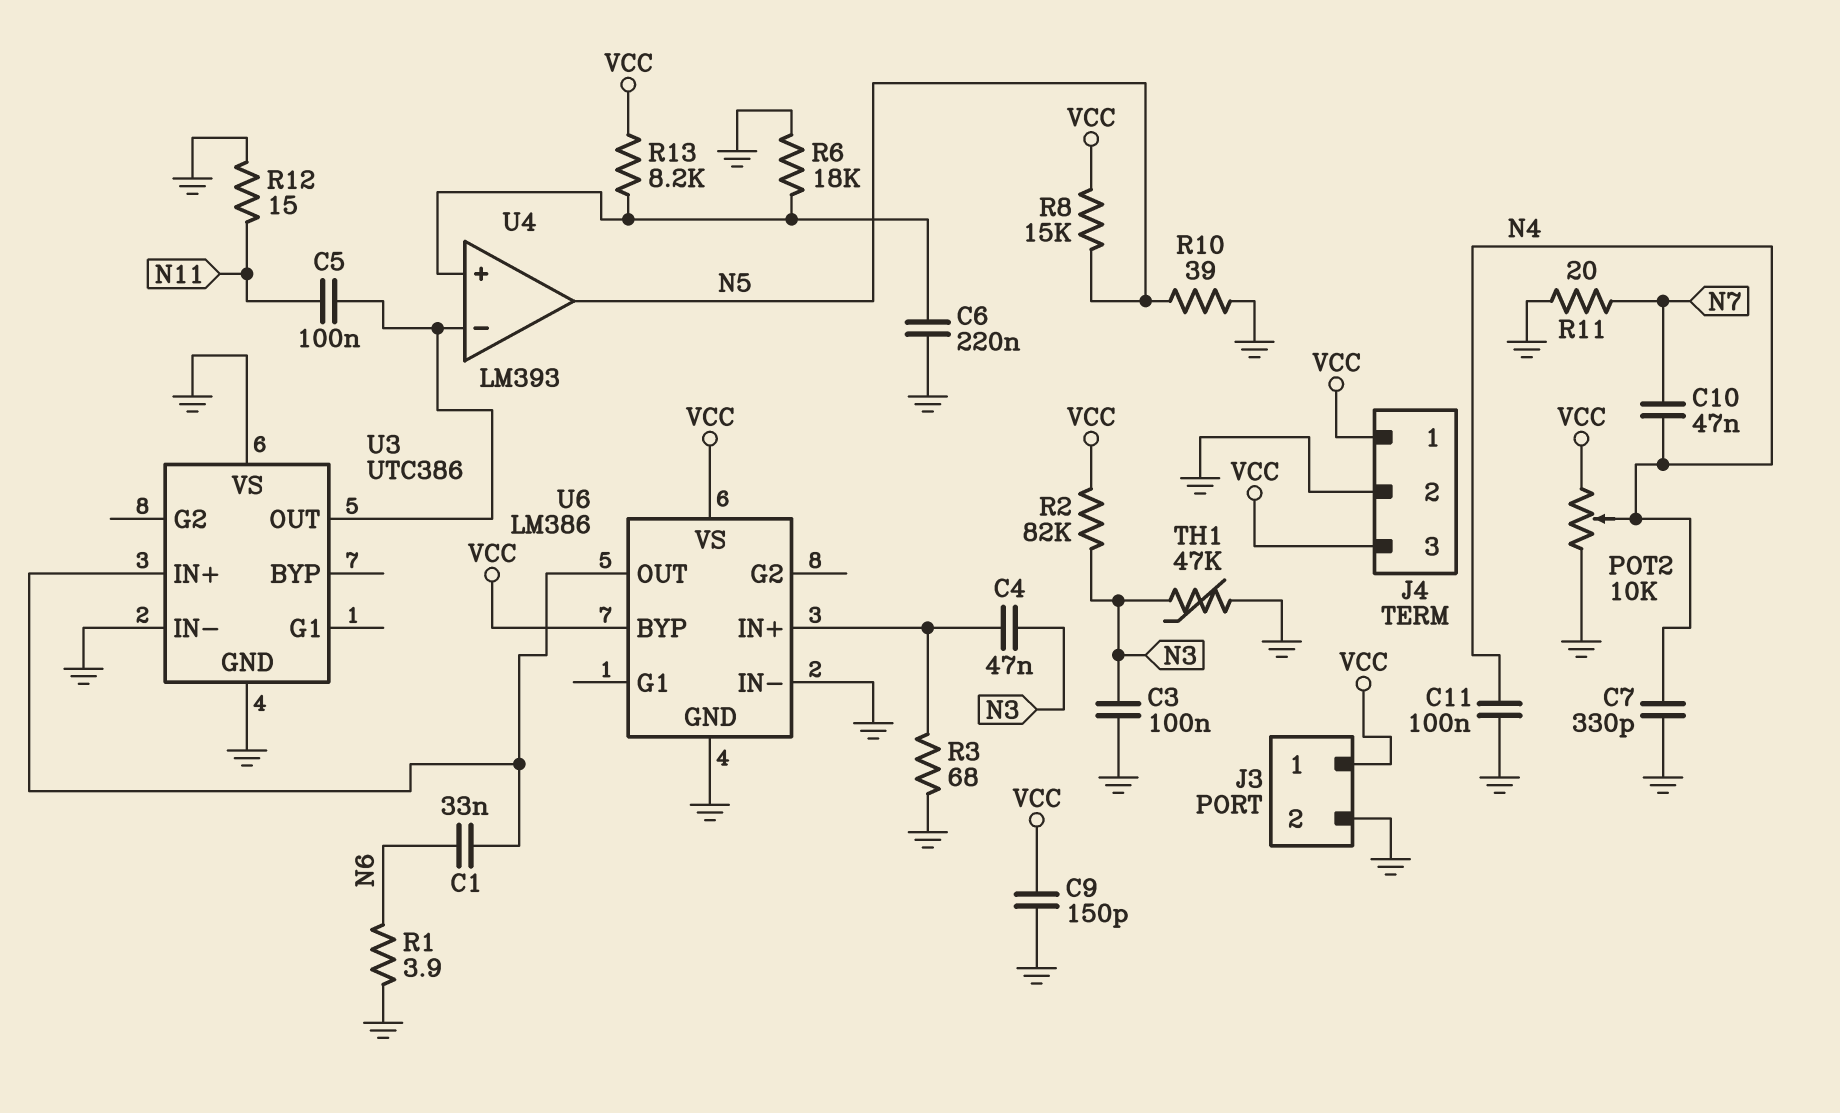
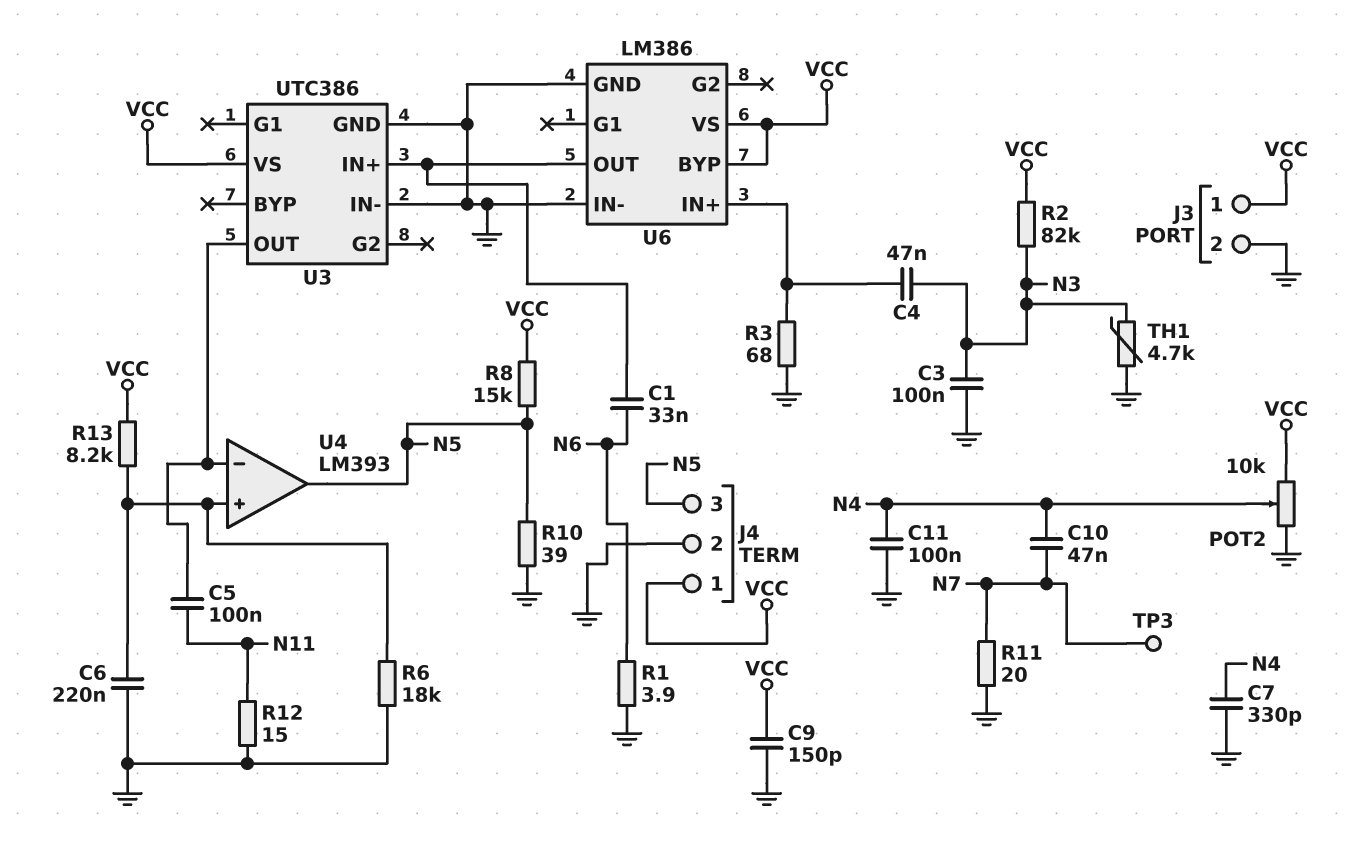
J4 pin 3: VCC -> N5
TH1: 47k (GND, N3) -> 4.7k (GND, N3)
TP3: none -> test point (N7)
U3 pin VS: GND -> VCC

